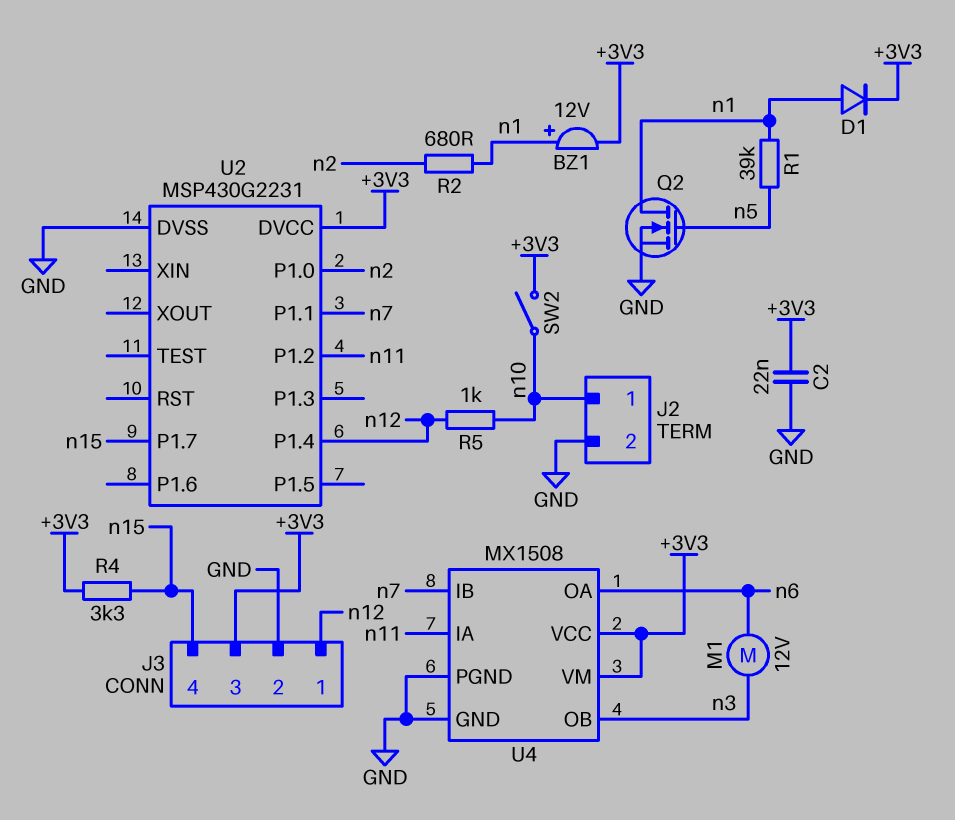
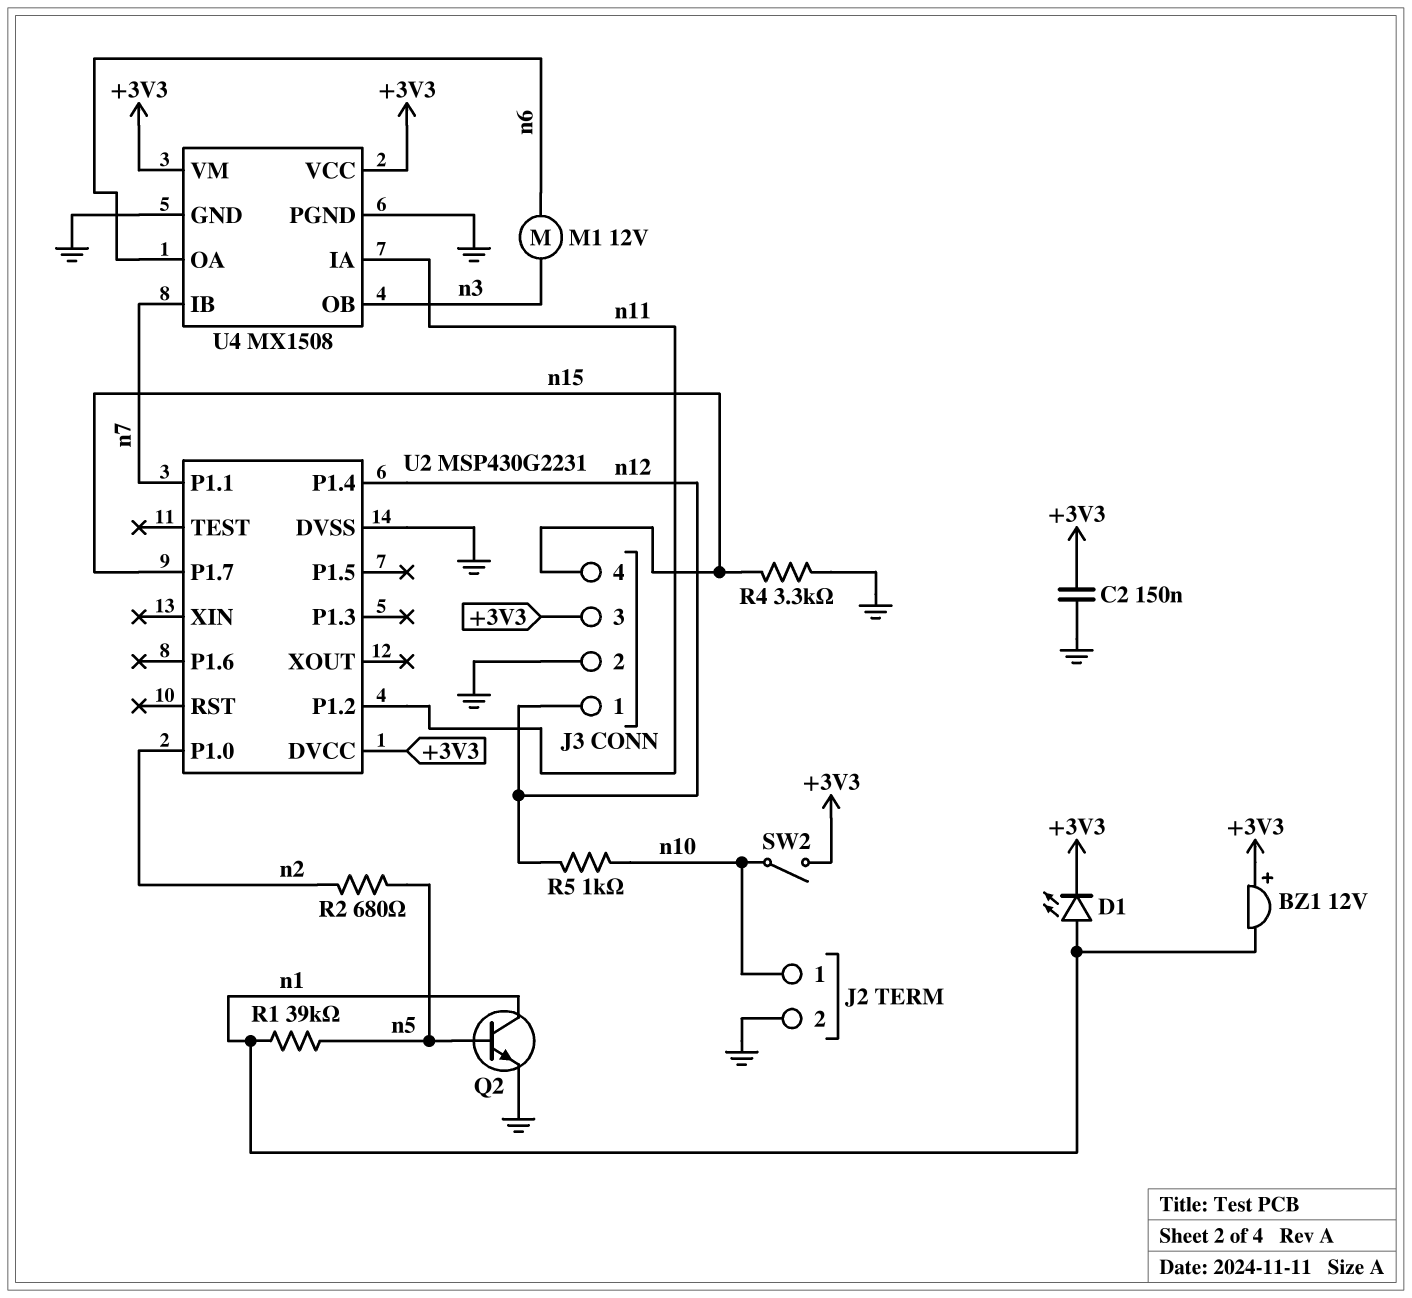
BZ1: buzzer 12V (plus n1, minus +3V3) -> buzzer 12V (plus +3V3, minus n1)
C2: 22nF (+3V3, GND) -> 150nF (+3V3, GND)
D1: diode (A n1, K +3V3) -> LED (A n1, K +3V3)
Q2: NMOS (G n5, D n1, S GND) -> NPN (B n5, C n1, E GND)
R2: 680 (n1, n2) -> 680 (n2, n5)
R4: 3.3k (+3V3, n15) -> 3.3k (GND, n15)

